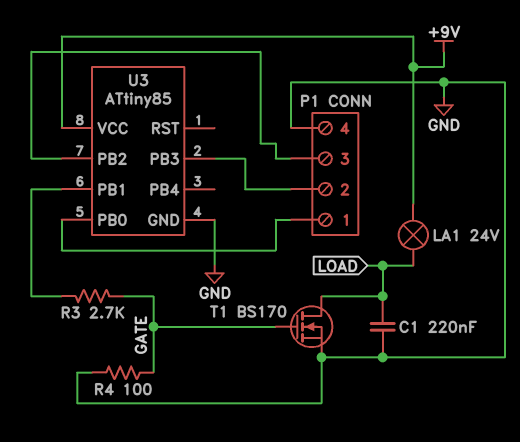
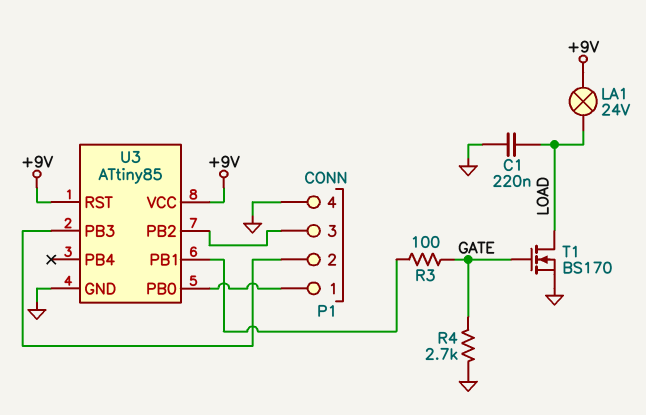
R3: 2.7k (GATE, U3/PB1) -> 100 (GATE, U3/PB1)
R4: 100 (GATE, GND) -> 2.7k (GATE, GND)
U3 pin RST: none -> +9V

